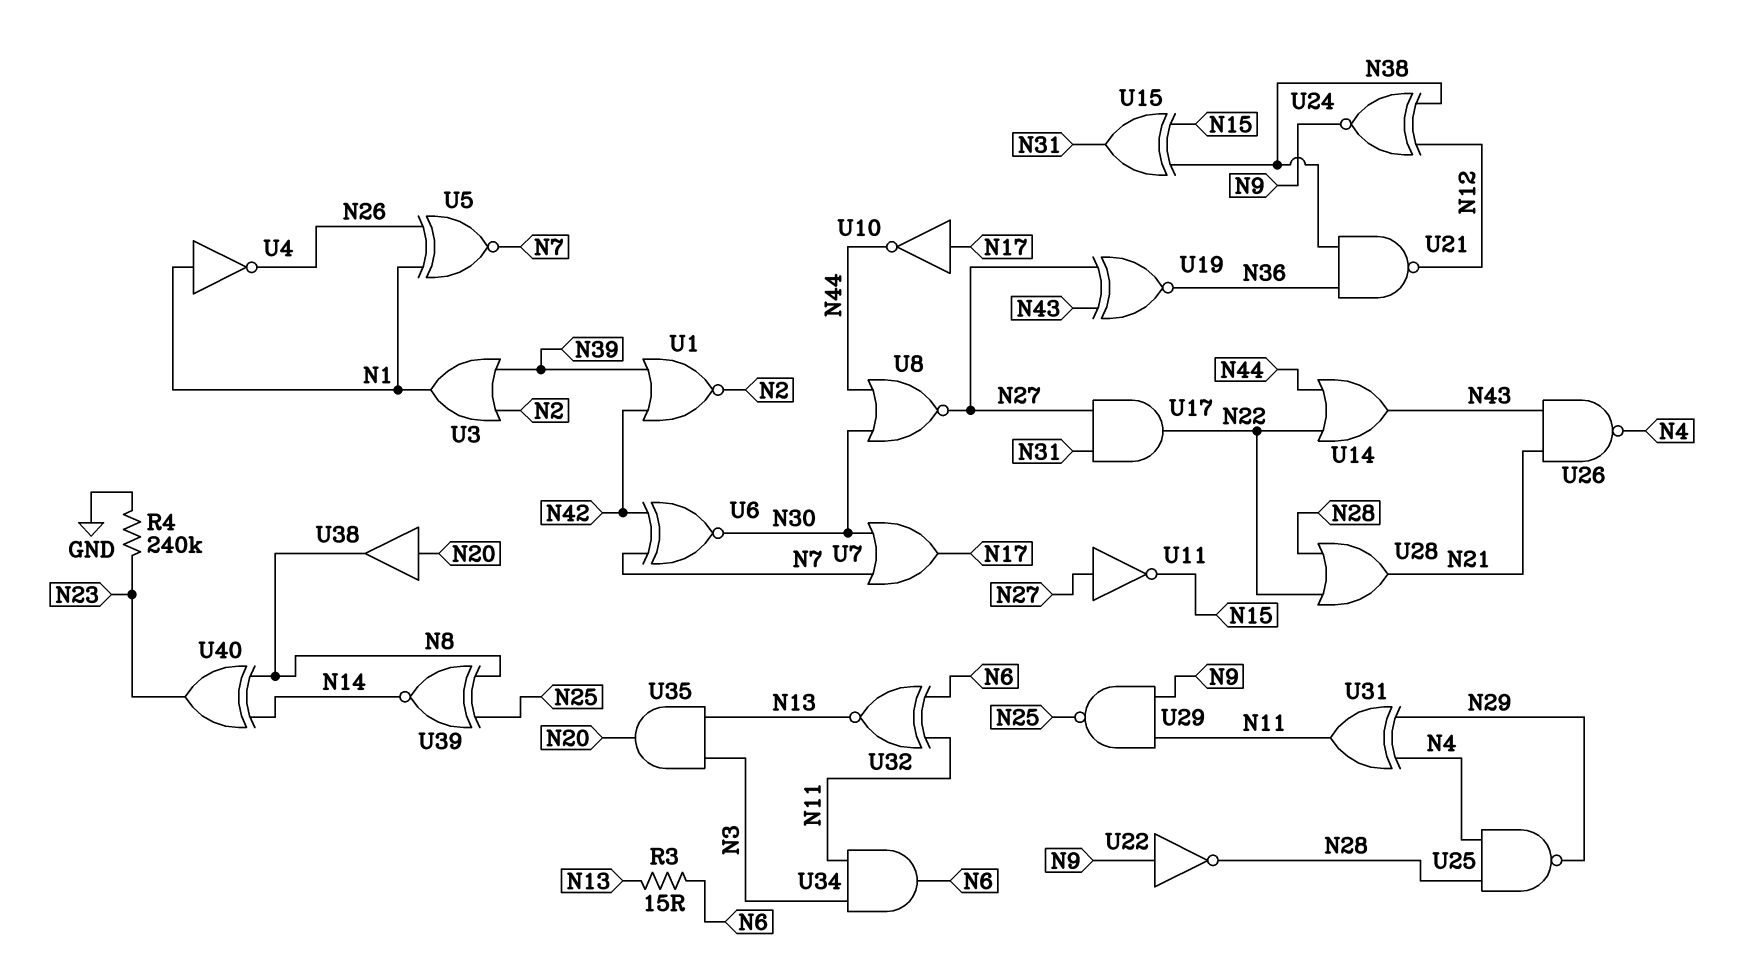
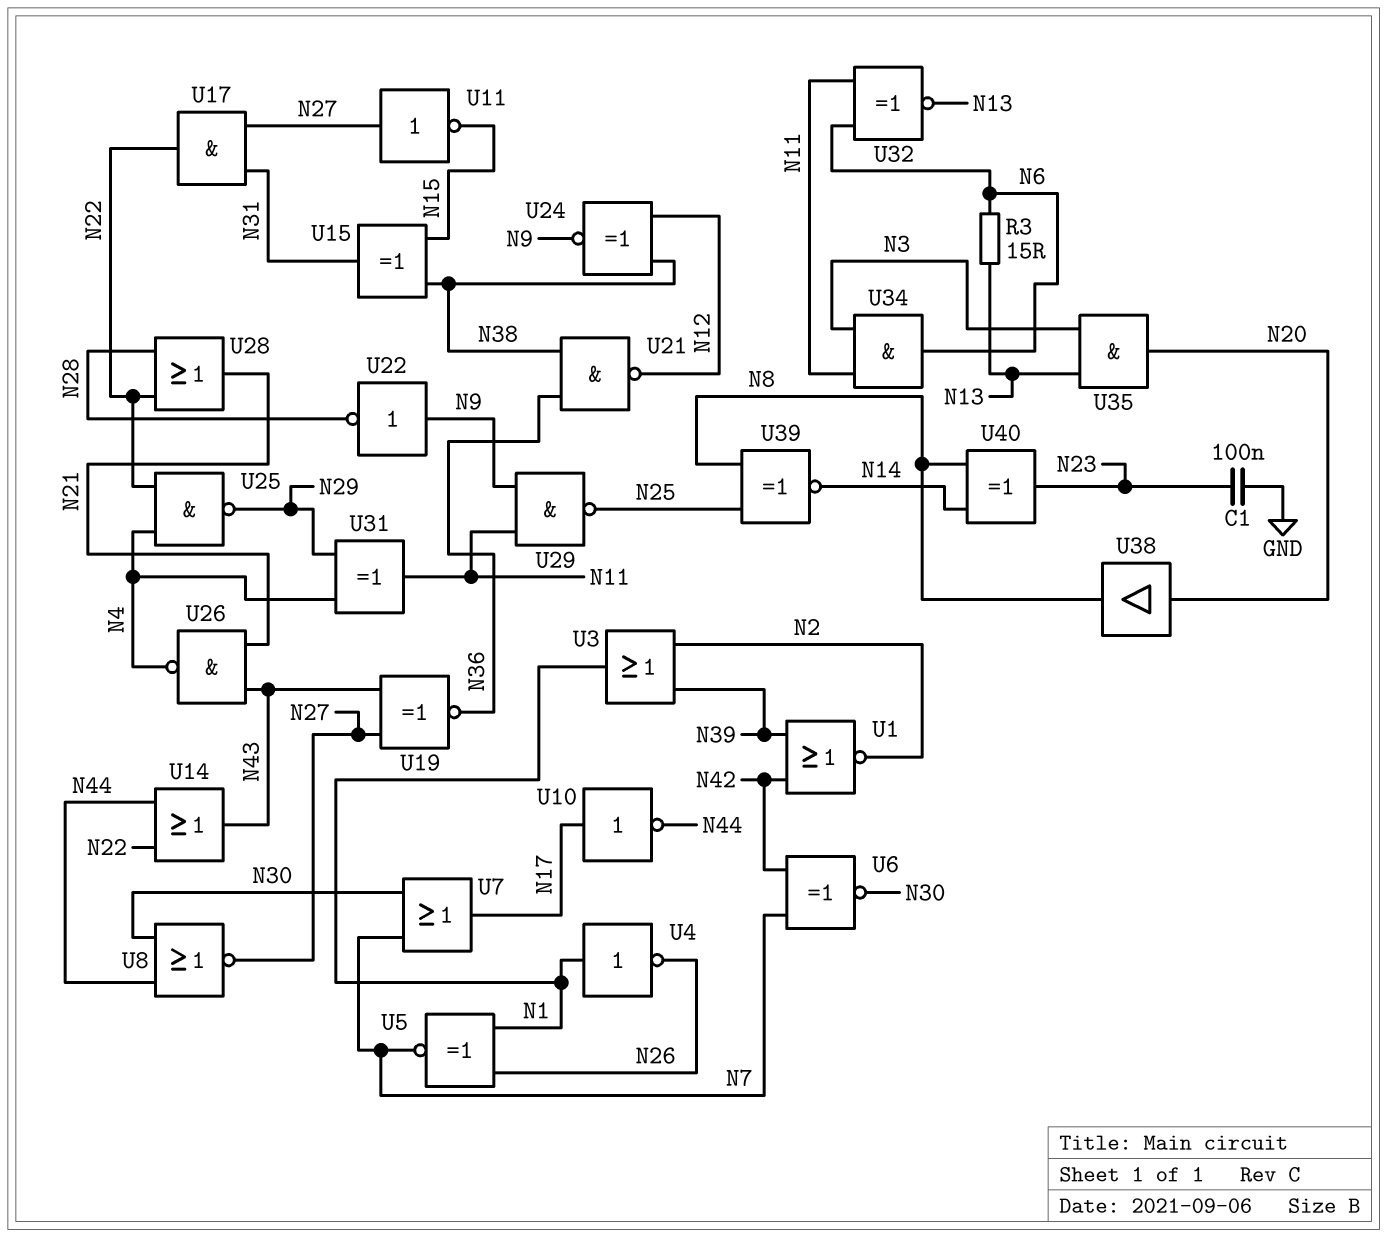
C1: none -> 100nF (GND, N23)
R4: 240k (GND, N23) -> none
U25: NAND (in N4, in N28, out N29) -> NAND (in N4, in N22, out N29)

